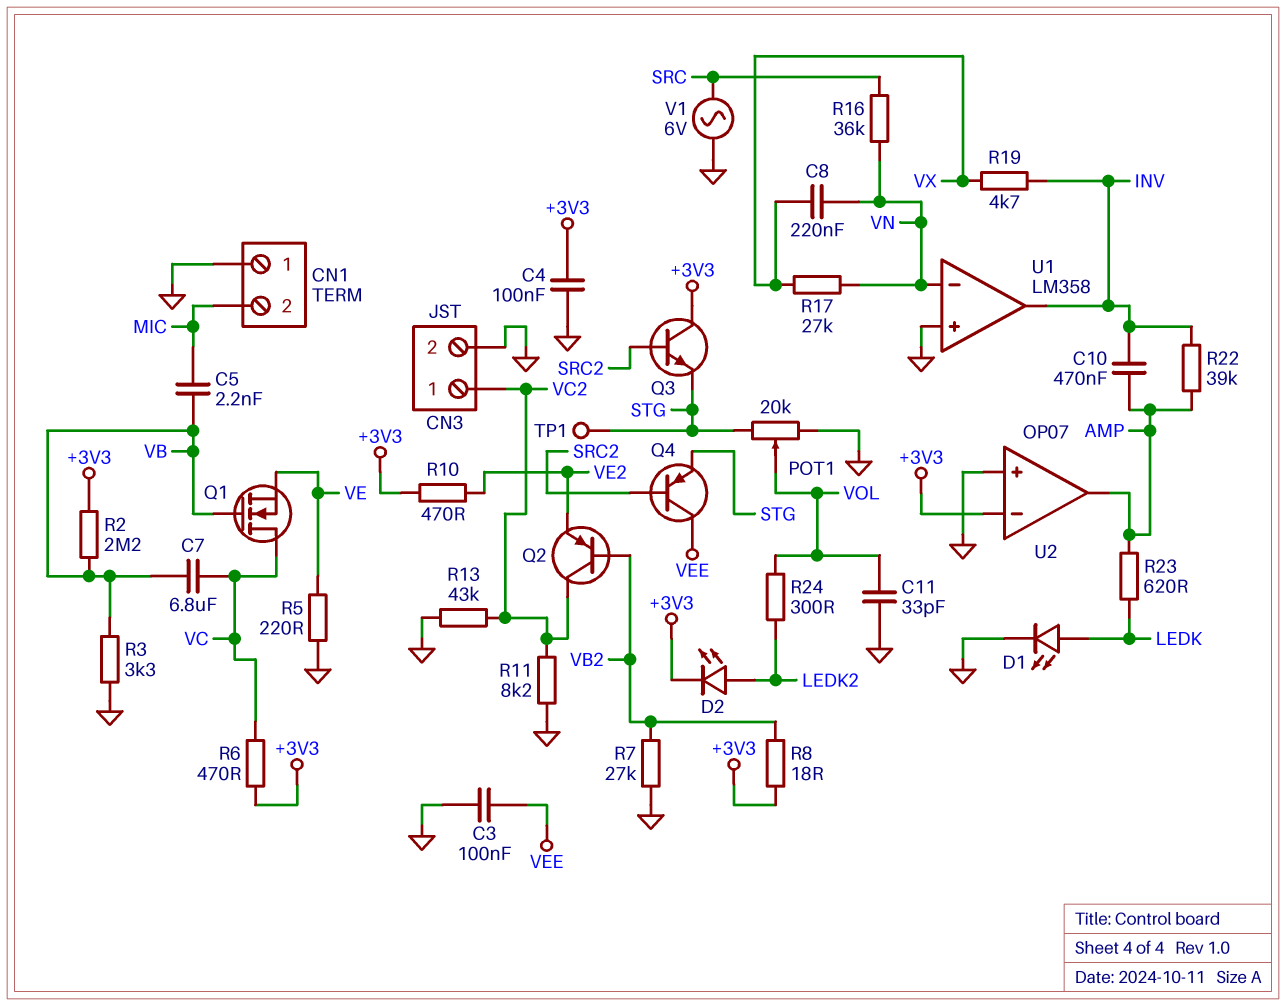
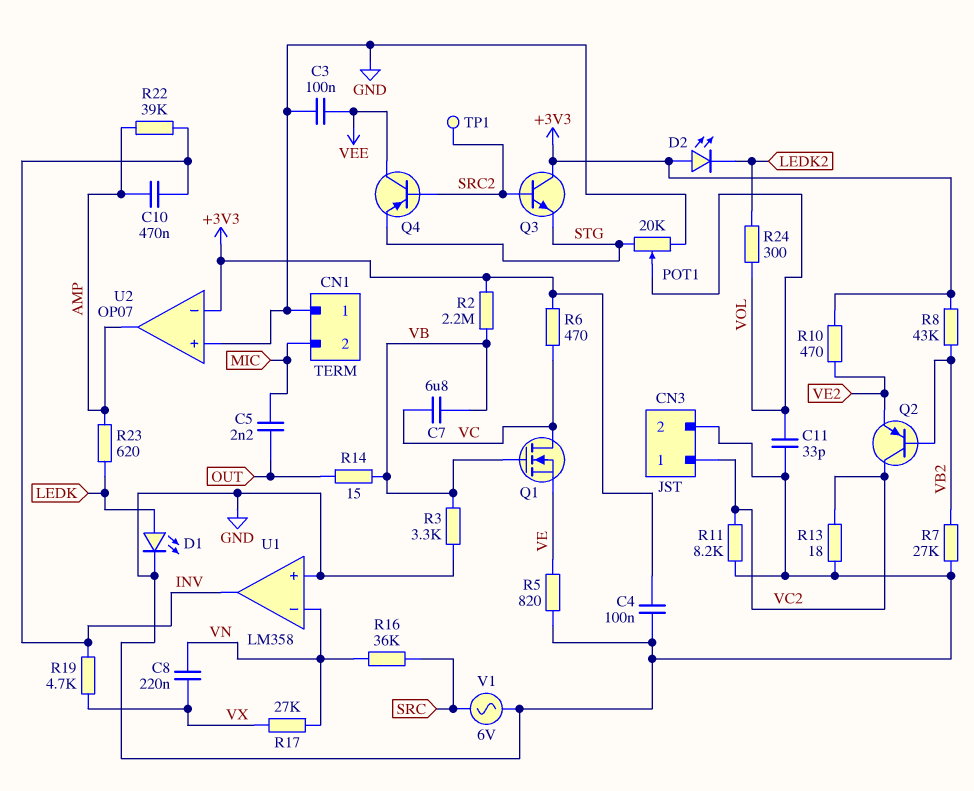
C5: 2.2nF (MIC, VB) -> 2.2nF (MIC, OUT)
D2: LED (A LEDK2, K +3V3) -> LED (A +3V3, K LEDK2)
R5: 220 (GND, VE) -> 820 (GND, VE)
R8: 18 (+3V3, VB2) -> 43k (+3V3, VB2)
R13: 43k (GND, VC2) -> 18 (GND, VC2)
R14: none -> 15 (OUT, VB)
TP1: test point (STG) -> test point (SRC2)

